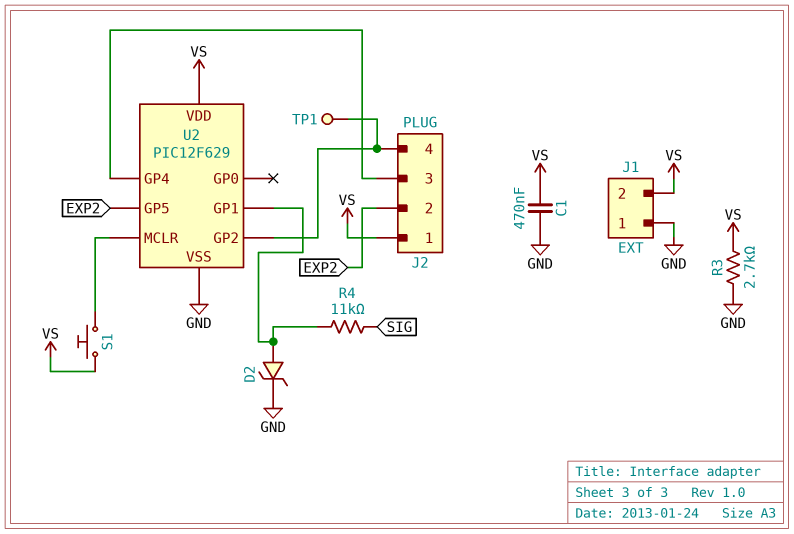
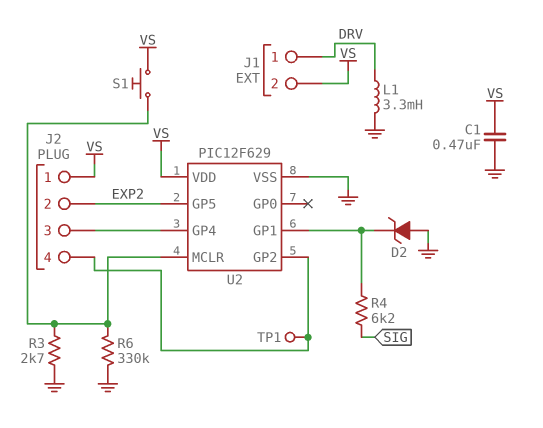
D2: zener (A U2/GP1, K GND) -> zener (A GND, K U2/GP1)
J1 pin 1: GND -> DRV
L1: none -> 3.3mH (DRV, GND)
R3: 2.7k (GND, VS) -> 2.7k (GND, U2/MCLR)
R4: 11k (SIG, U2/GP1) -> 6.2k (SIG, U2/GP1)
R6: none -> 330k (GND, U2/MCLR)

